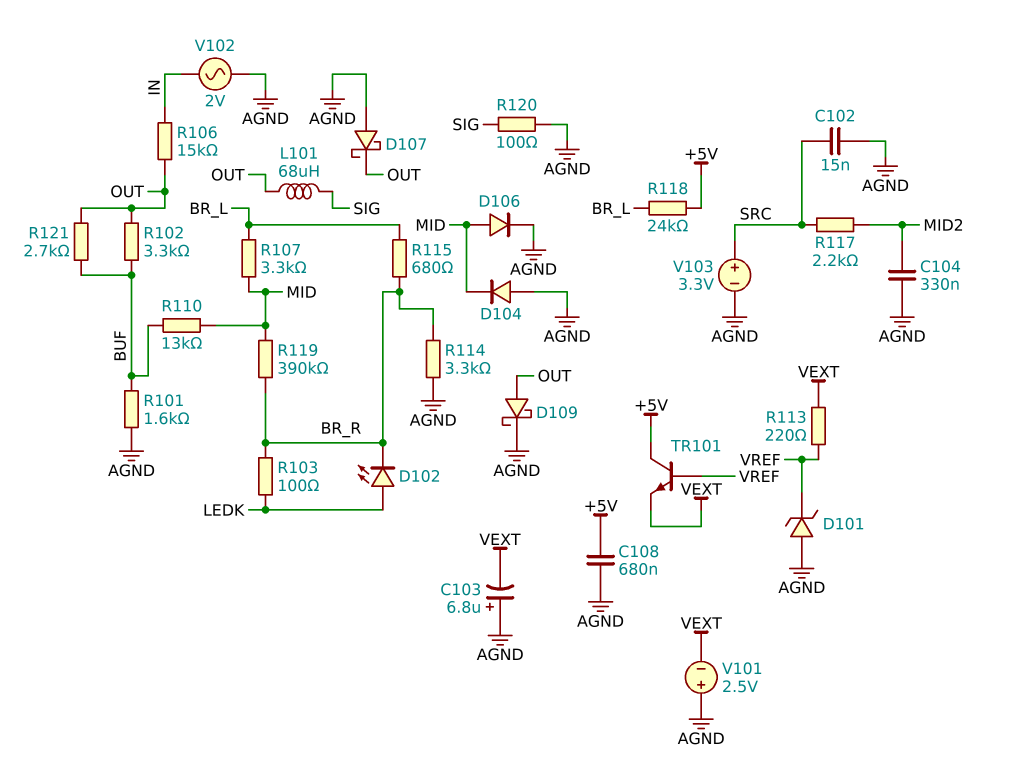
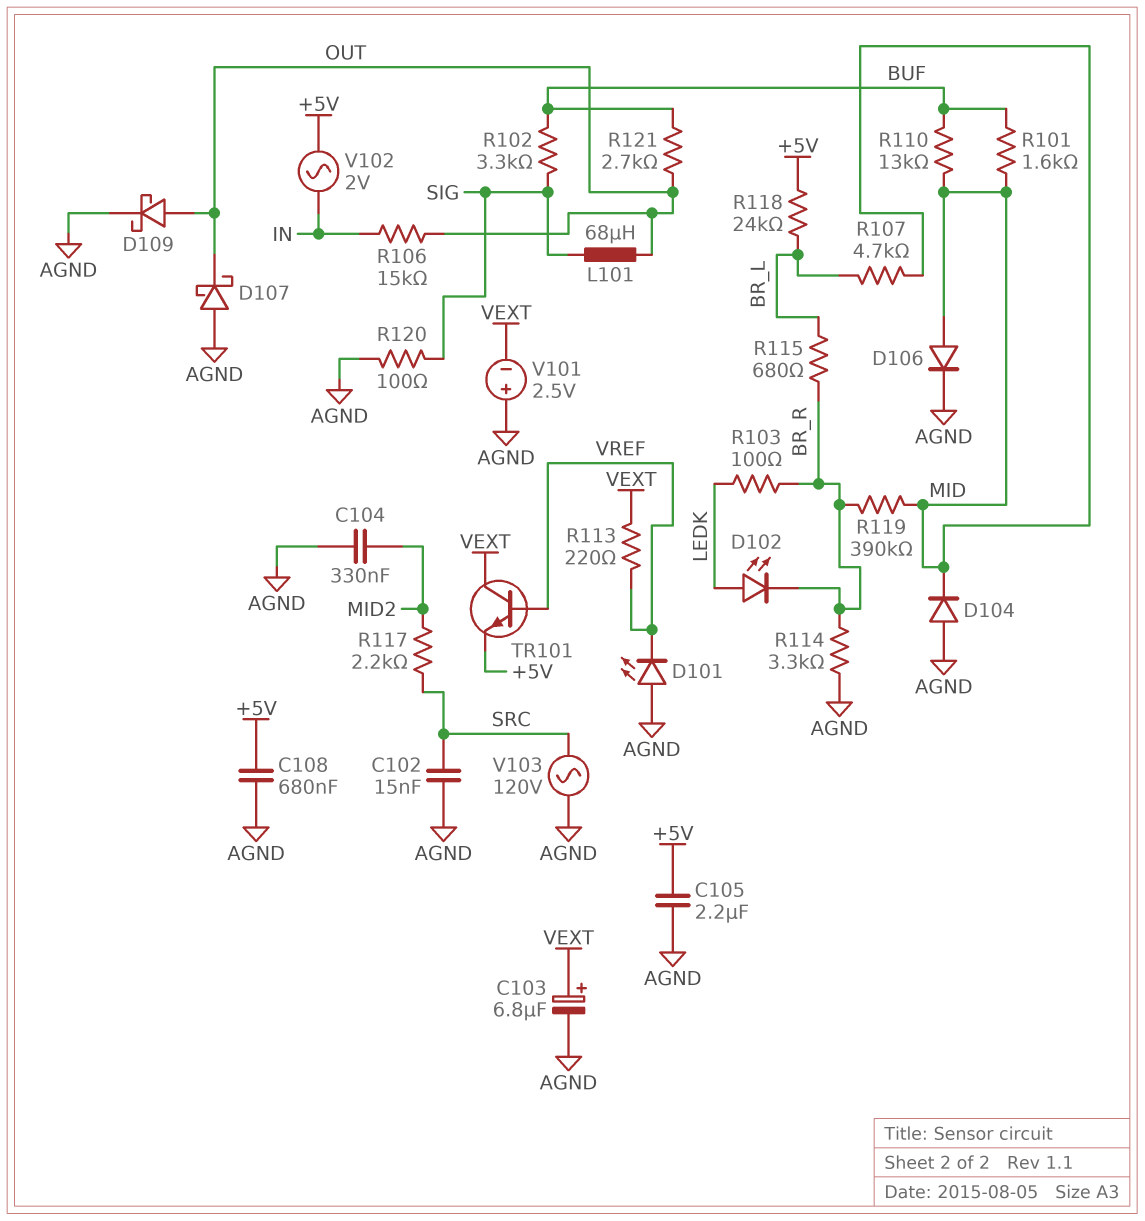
C103: 6.8uF (plus AGND, minus VEXT) -> 6.8uF (plus VEXT, minus AGND)
C105: none -> 2.2uF (+5V, AGND)
D101: zener (A AGND, K VREF) -> LED (A AGND, K VREF)
R101: 1.6k (AGND, BUF) -> 1.6k (BUF, MID)
R102: 3.3k (BUF, OUT) -> 3.3k (BUF, SIG)
R107: 3.3k (BR_L, MID) -> 4.7k (BR_L, MID)
TR101: NPN (B VREF, C +5V, E VEXT) -> NPN (B VREF, C VEXT, E +5V)
V102: AC 2V (AGND, IN) -> AC 2V (+5V, IN)
V103: 3.3V (plus SRC, minus AGND) -> AC 120V (AGND, SRC)

